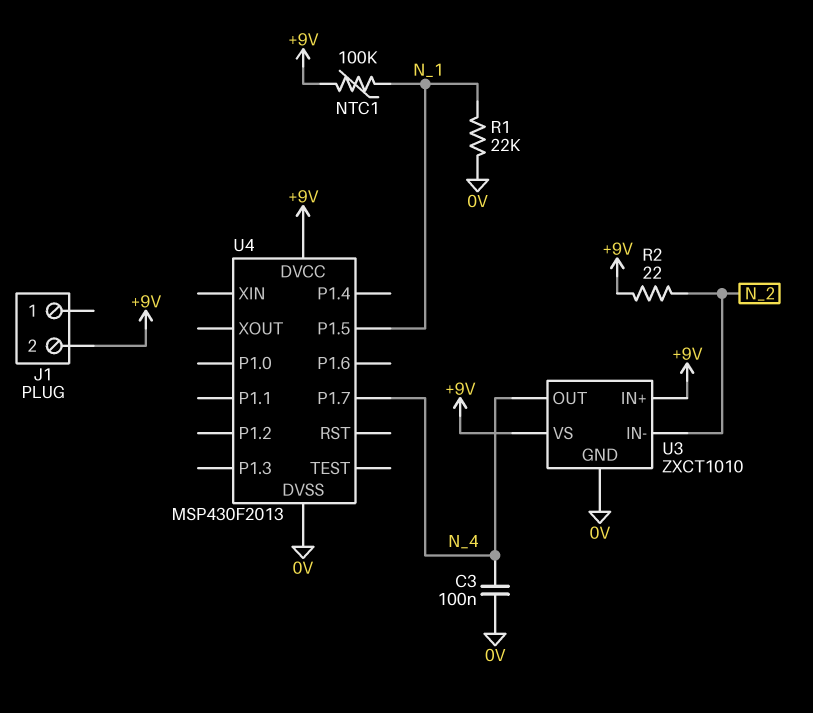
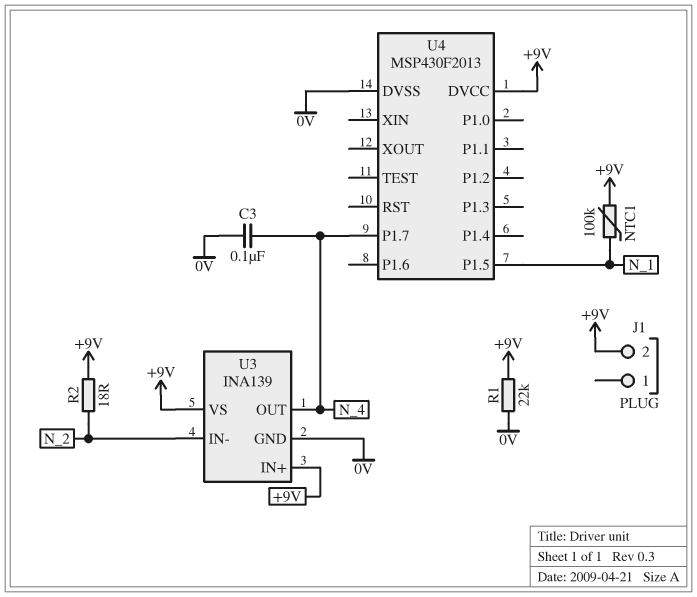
R1: 22k (0V, N_1) -> 22k (+9V, 0V)
R2: 22 (+9V, N_2) -> 18 (+9V, N_2)
U3: ZXCT1010 -> INA139

